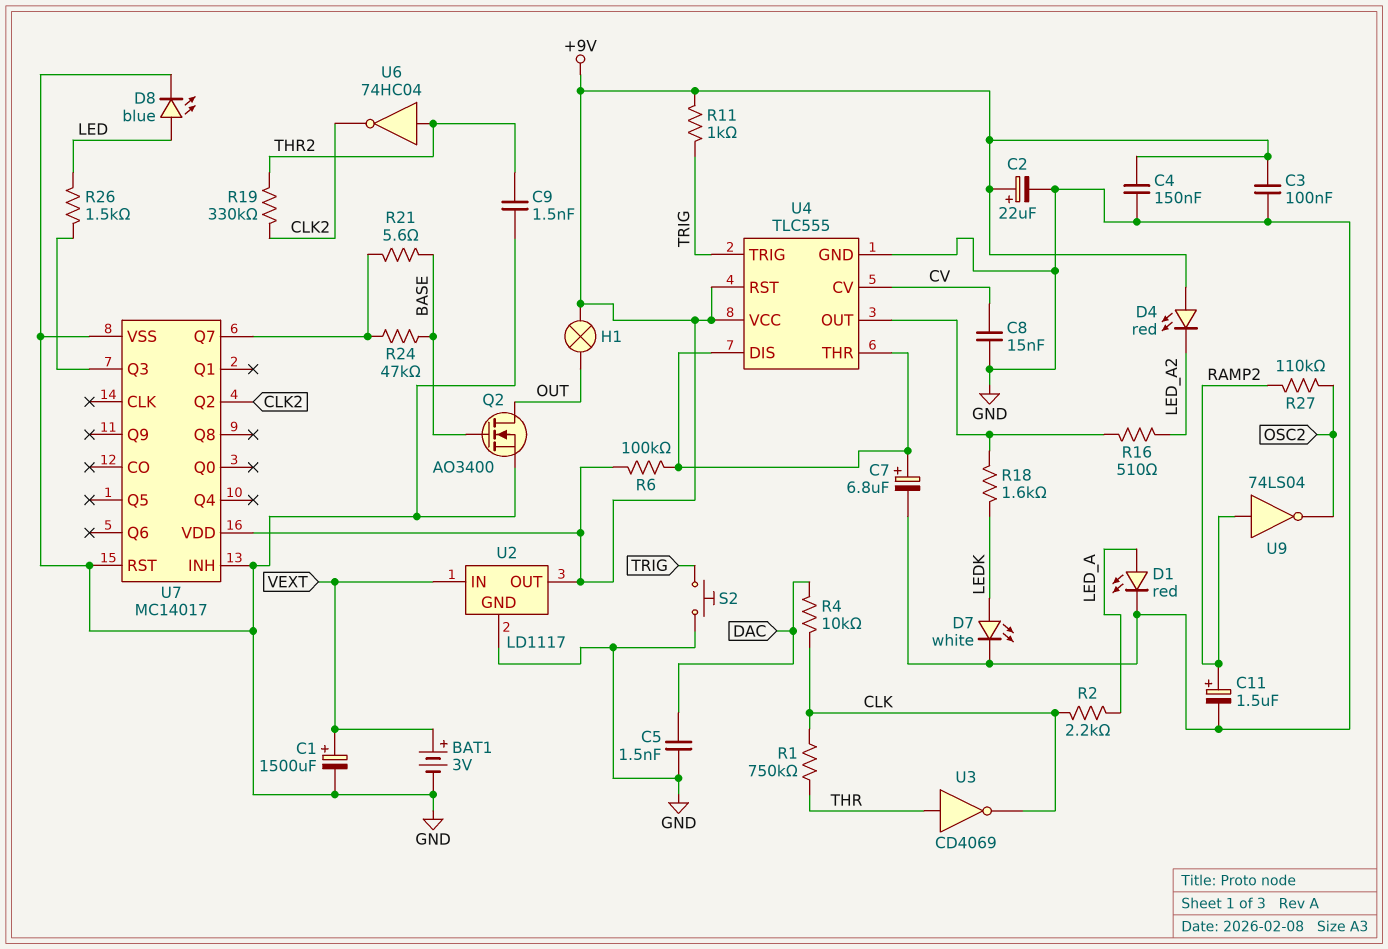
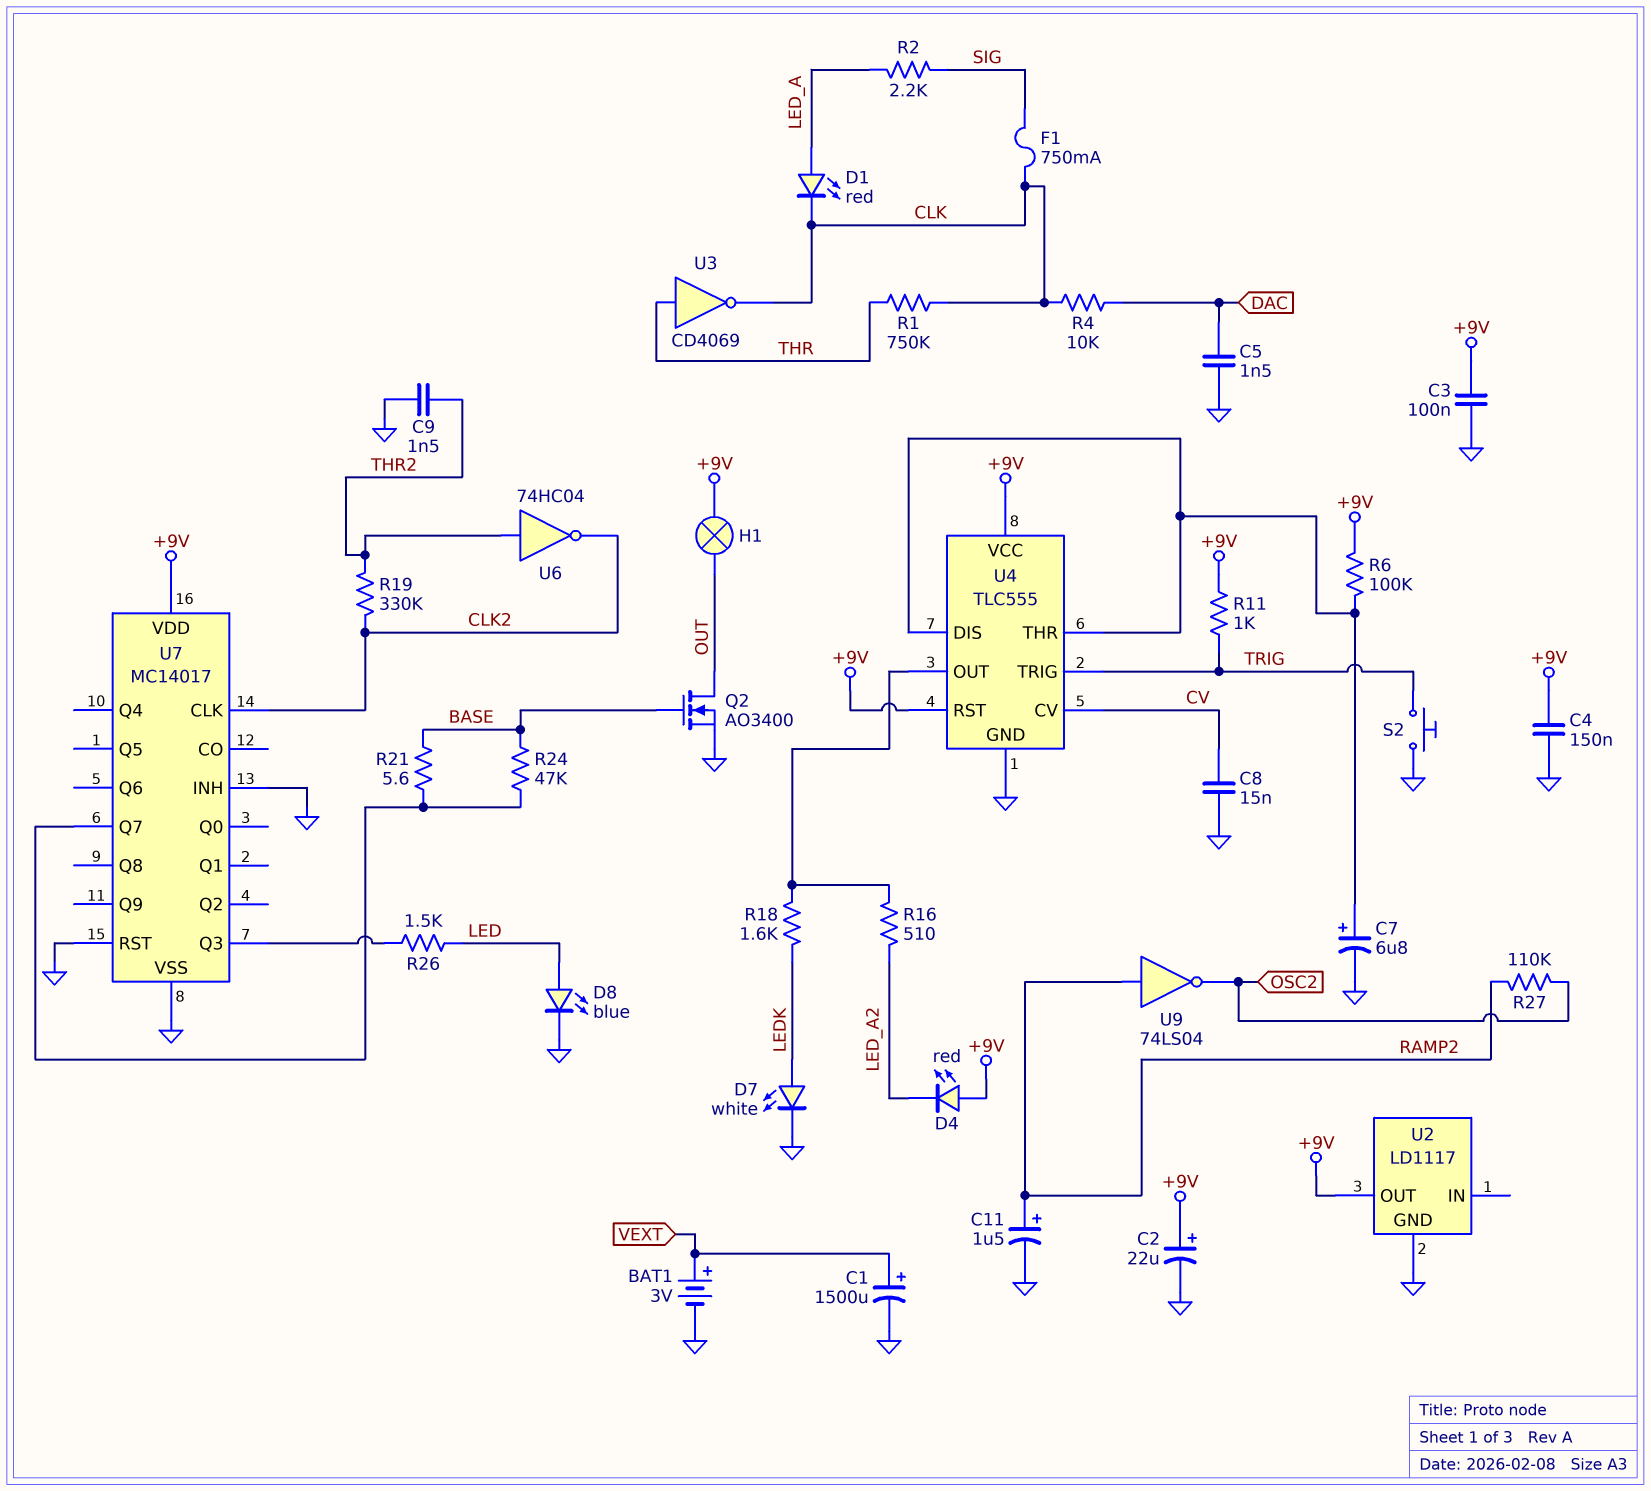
D1: LED red (A LED_A, K GND) -> LED red (A LED_A, K CLK)
F1: none -> 750mA (CLK, SIG)
R2: 2.2k (CLK, LED_A) -> 2.2k (LED_A, SIG)
U2 pin IN: VEXT -> none
U7 pin CLK: none -> CLK2
U7 pin Q2: CLK2 -> none

